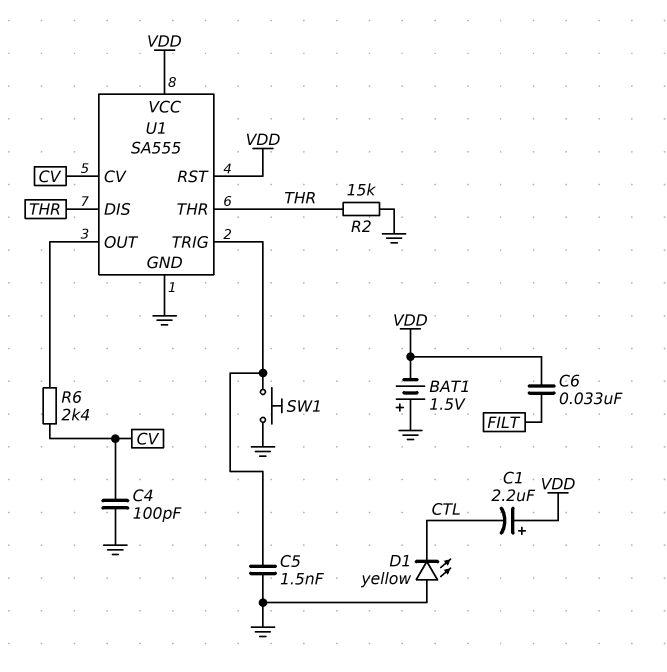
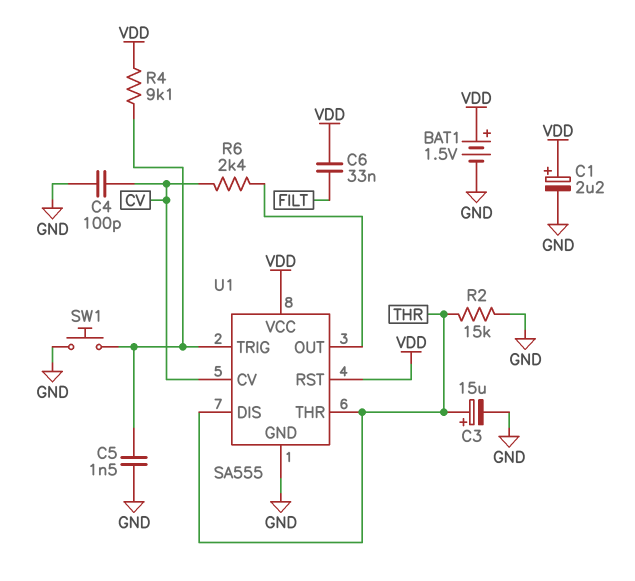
BAT1: 1.5V (plus GND, minus VDD) -> 1.5V (plus VDD, minus GND)
C1: 2.2uF (plus VDD, minus CTL) -> 2.2uF (plus VDD, minus GND)
C3: none -> 15uF (plus THR, minus GND)
D1: LED yellow (A GND, K CTL) -> none
R4: none -> 9.1k (U1/TRIG, VDD)

